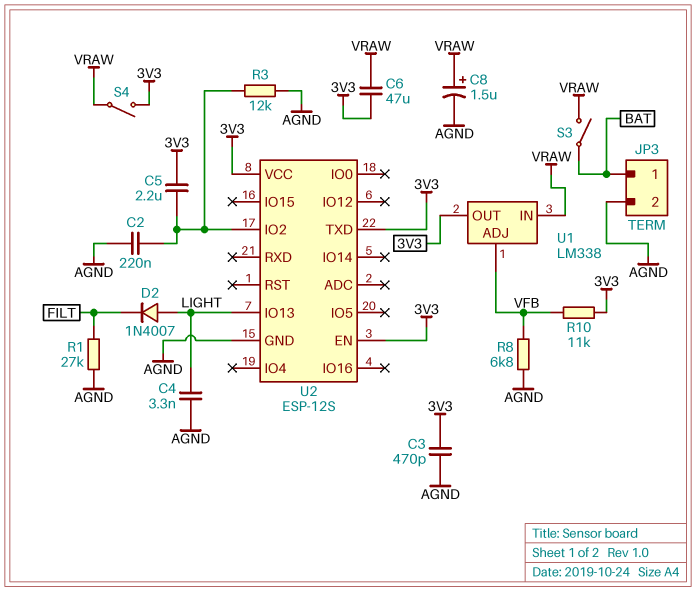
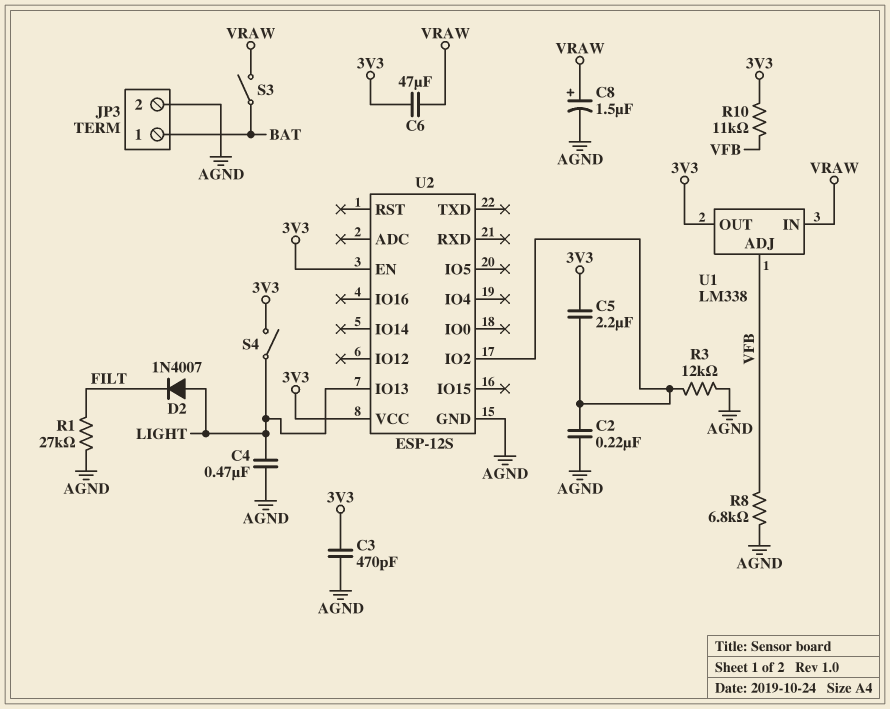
C4: 3.3nF (AGND, LIGHT) -> 470nF (AGND, LIGHT)
S4: switch (3V3, VRAW) -> switch (3V3, LIGHT)
U2 pin TXD: 3V3 -> none

